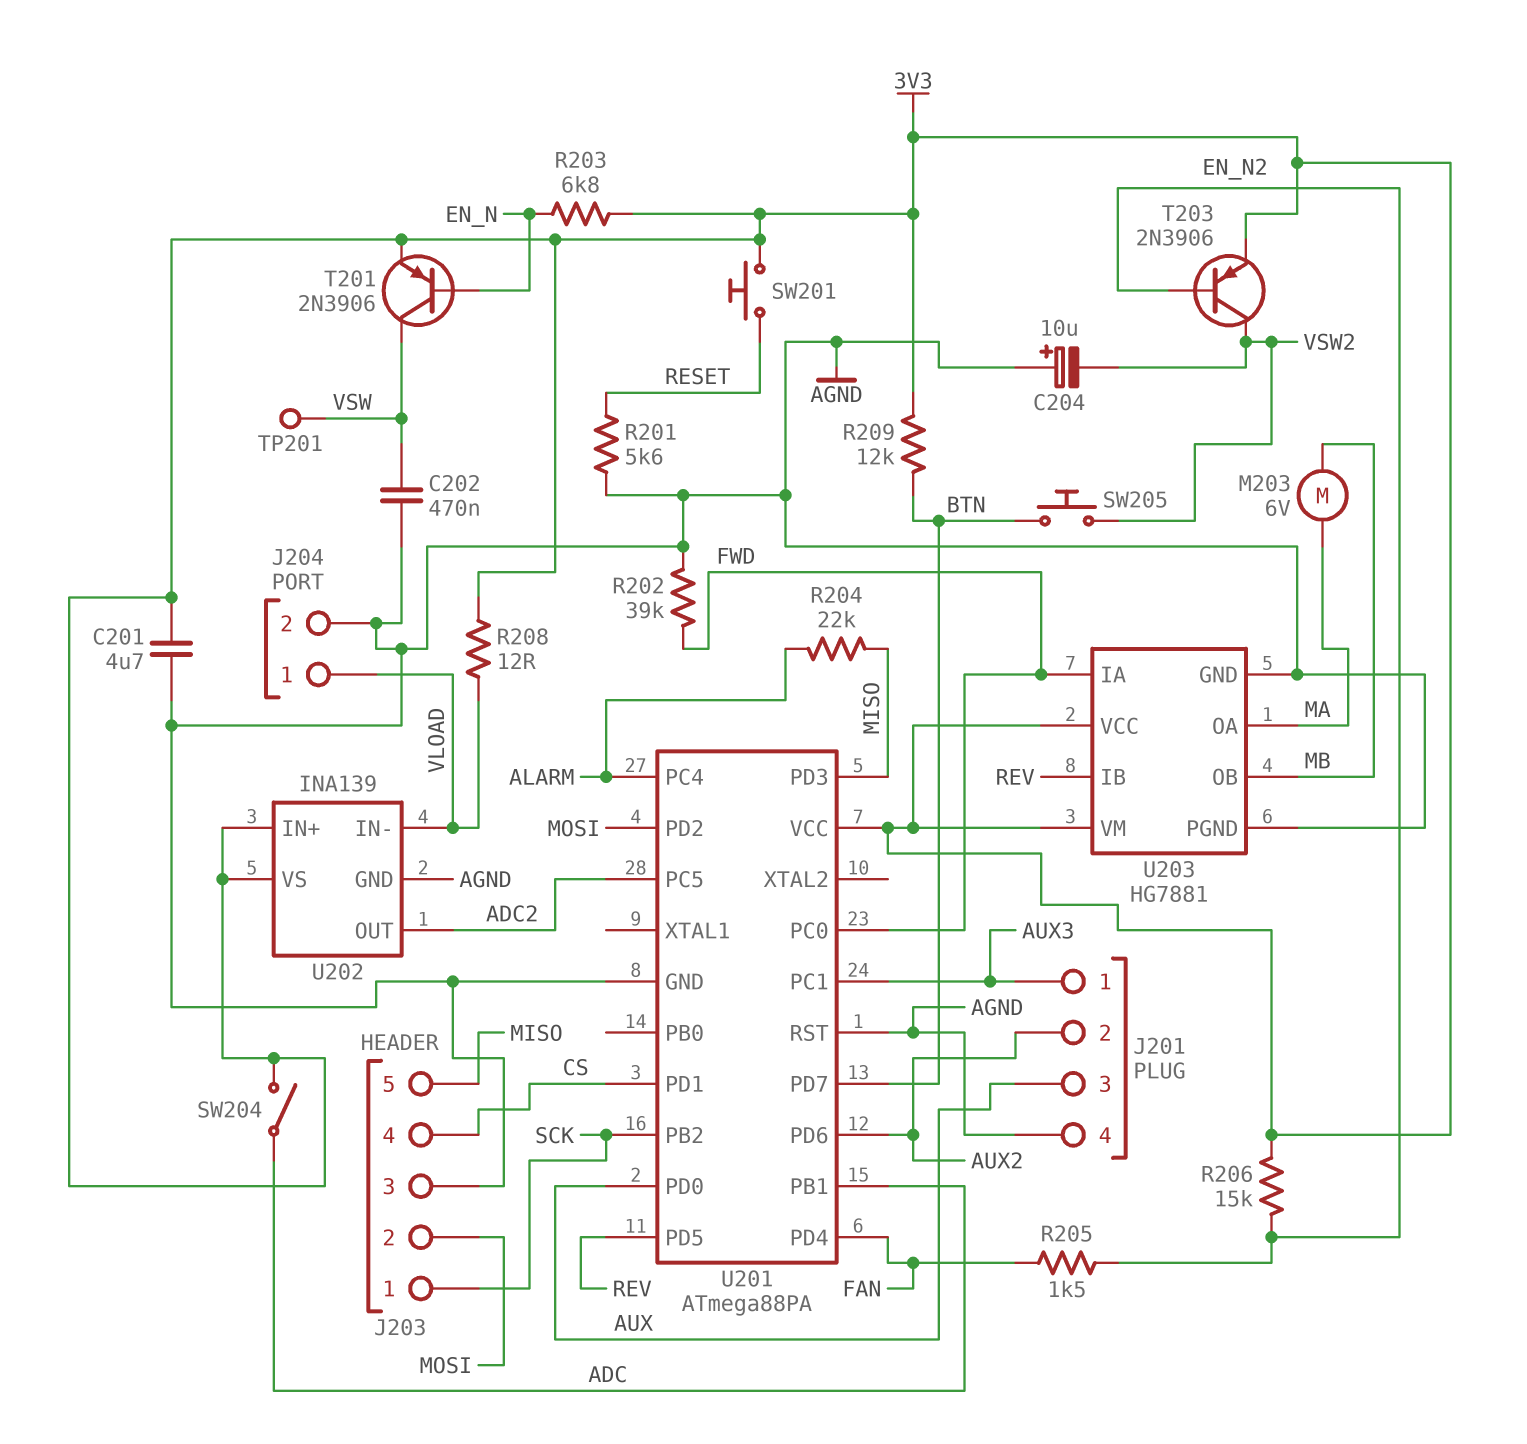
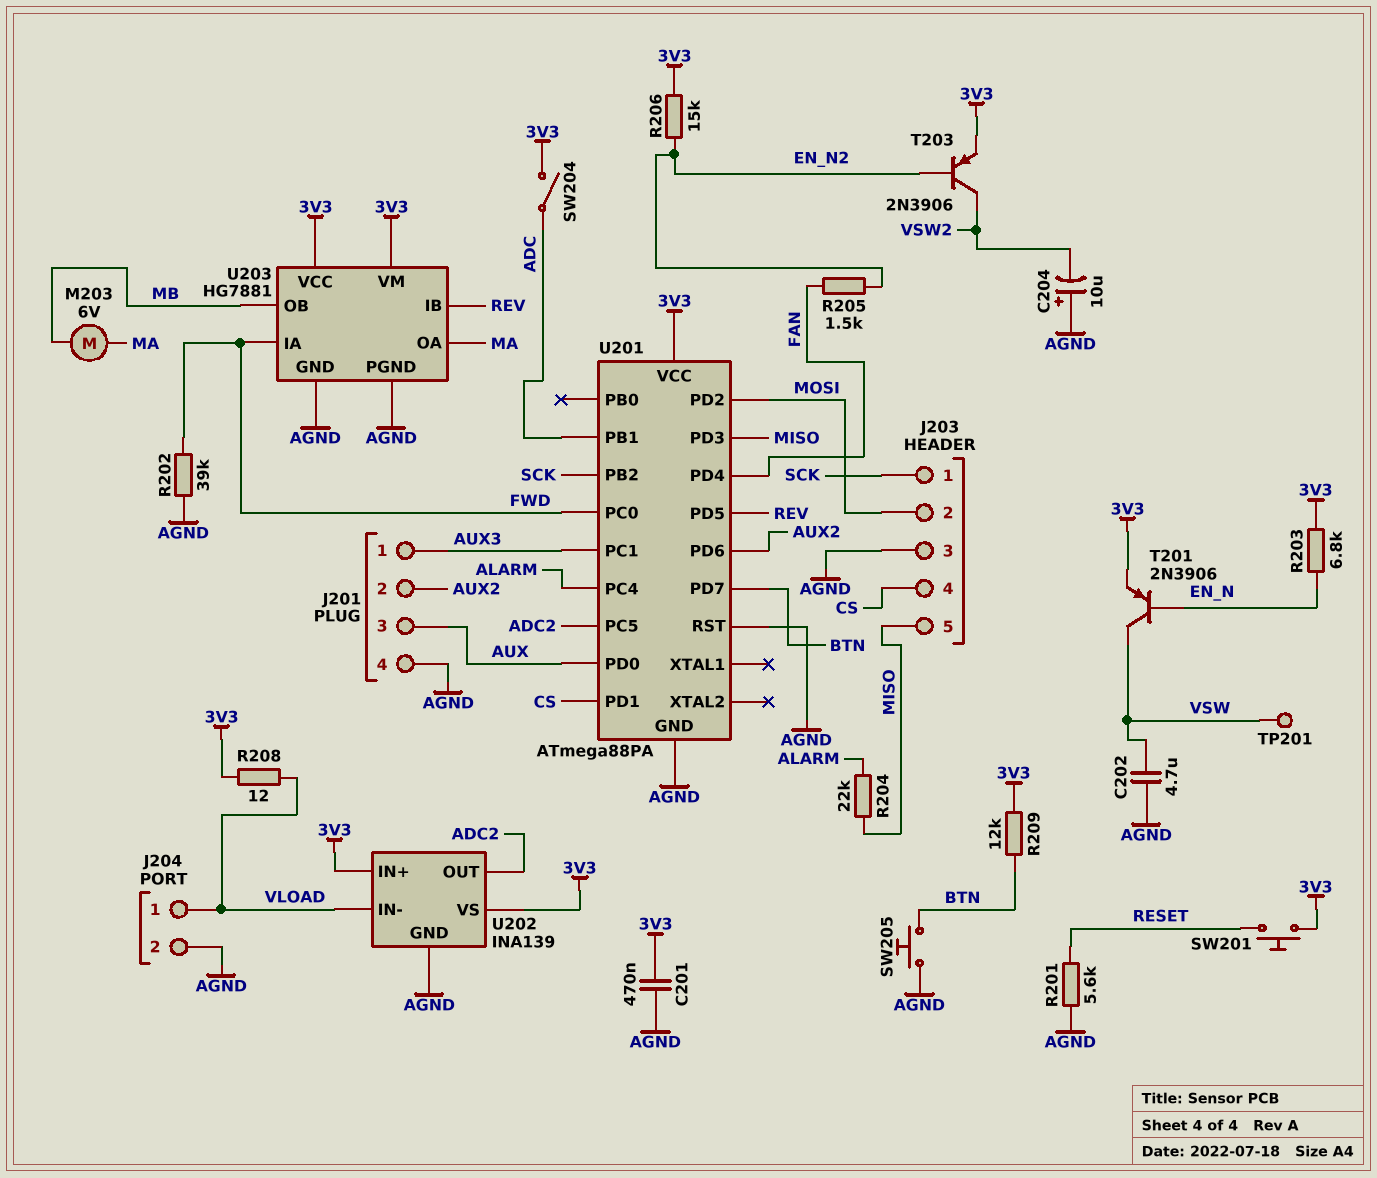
C201: 4.7uF (3V3, AGND) -> 470nF (3V3, AGND)
C202: 470nF (AGND, VSW) -> 4.7uF (AGND, VSW)
SW205: button (BTN, VSW2) -> button (AGND, BTN)

